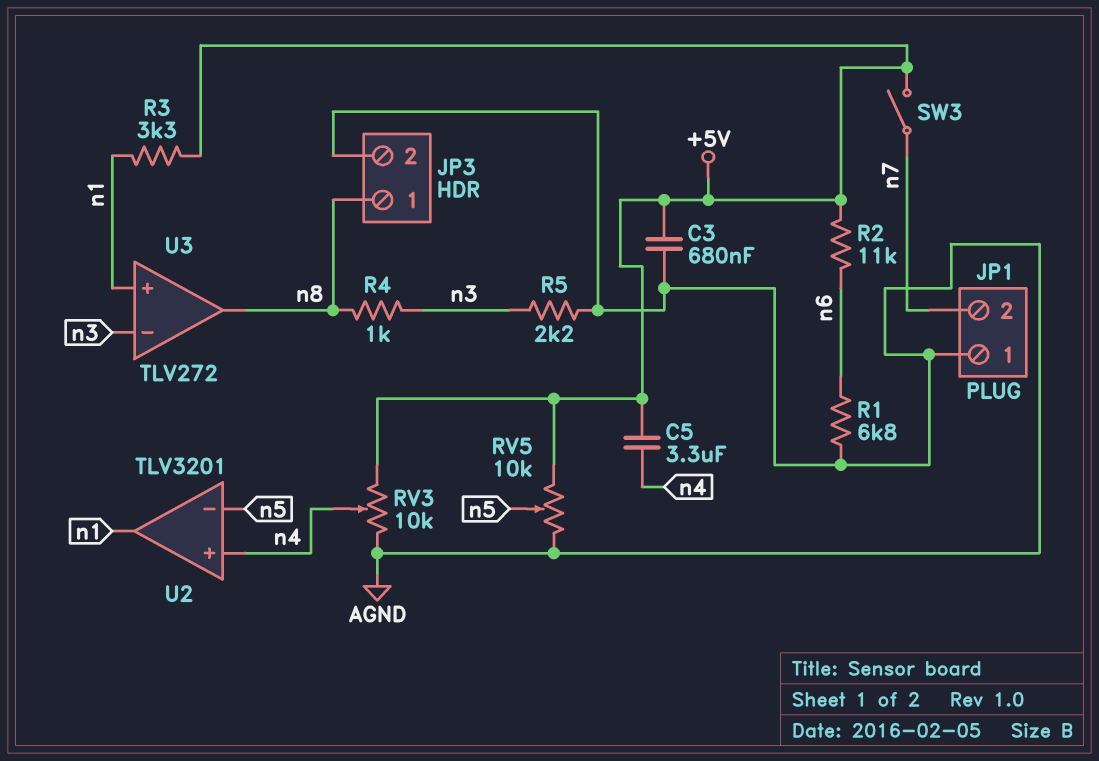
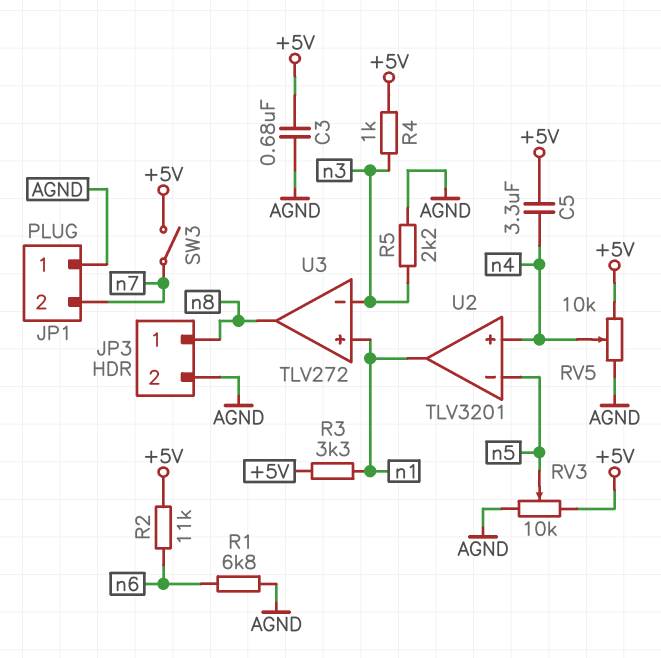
R4: 1k (n3, n8) -> 1k (+5V, n3)
RV3: 10k (+5V, AGND, wiper n4) -> 10k (+5V, AGND, wiper n5)
RV5: 10k (+5V, AGND, wiper n5) -> 10k (+5V, AGND, wiper n4)

